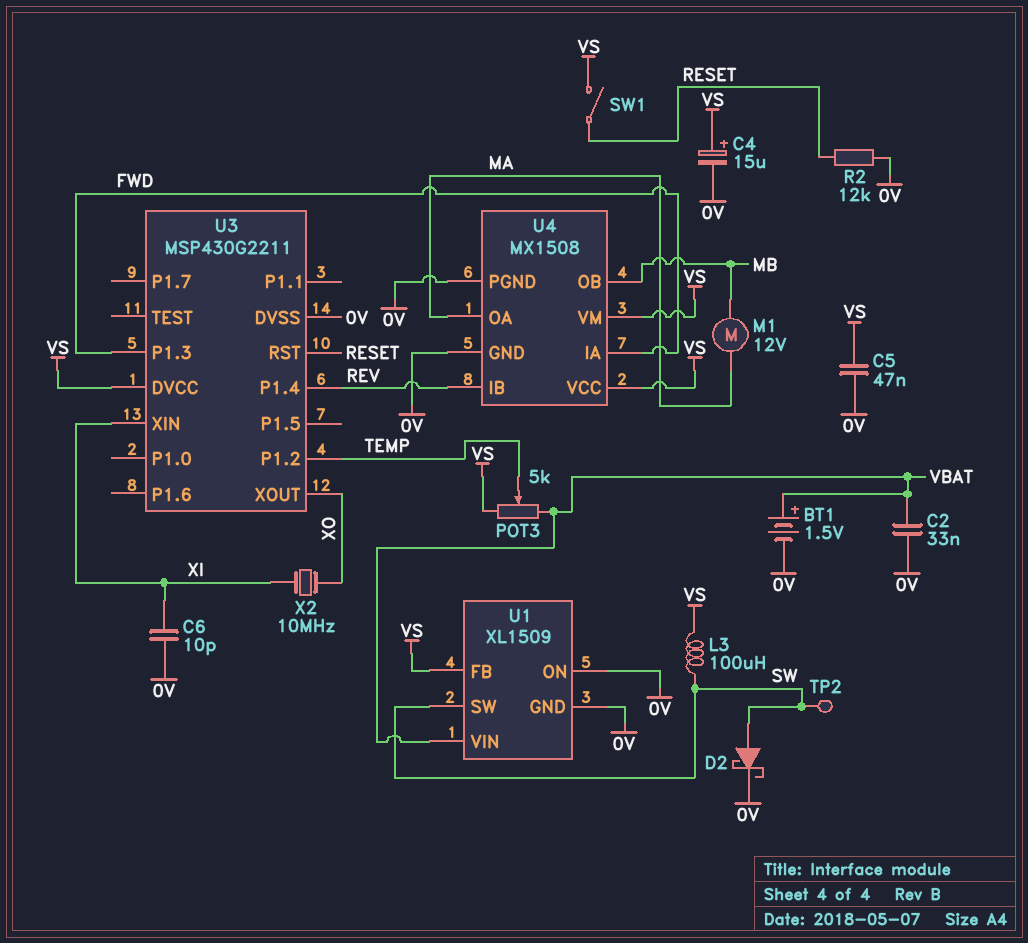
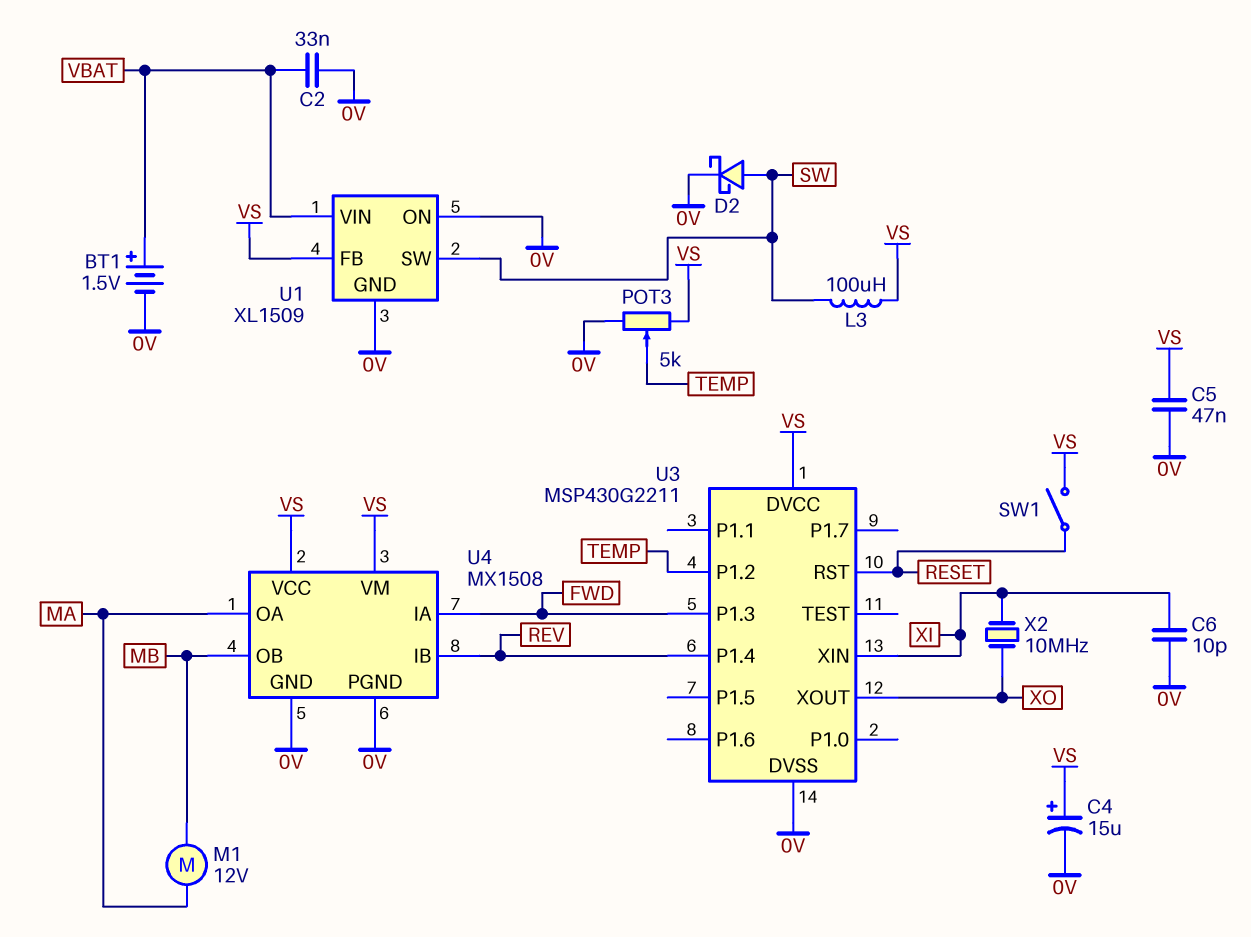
POT3: 5k (VBAT, VS, wiper TEMP) -> 5k (0V, VS, wiper TEMP)
R2: 12k (0V, RESET) -> none
TP2: test point (SW) -> none

